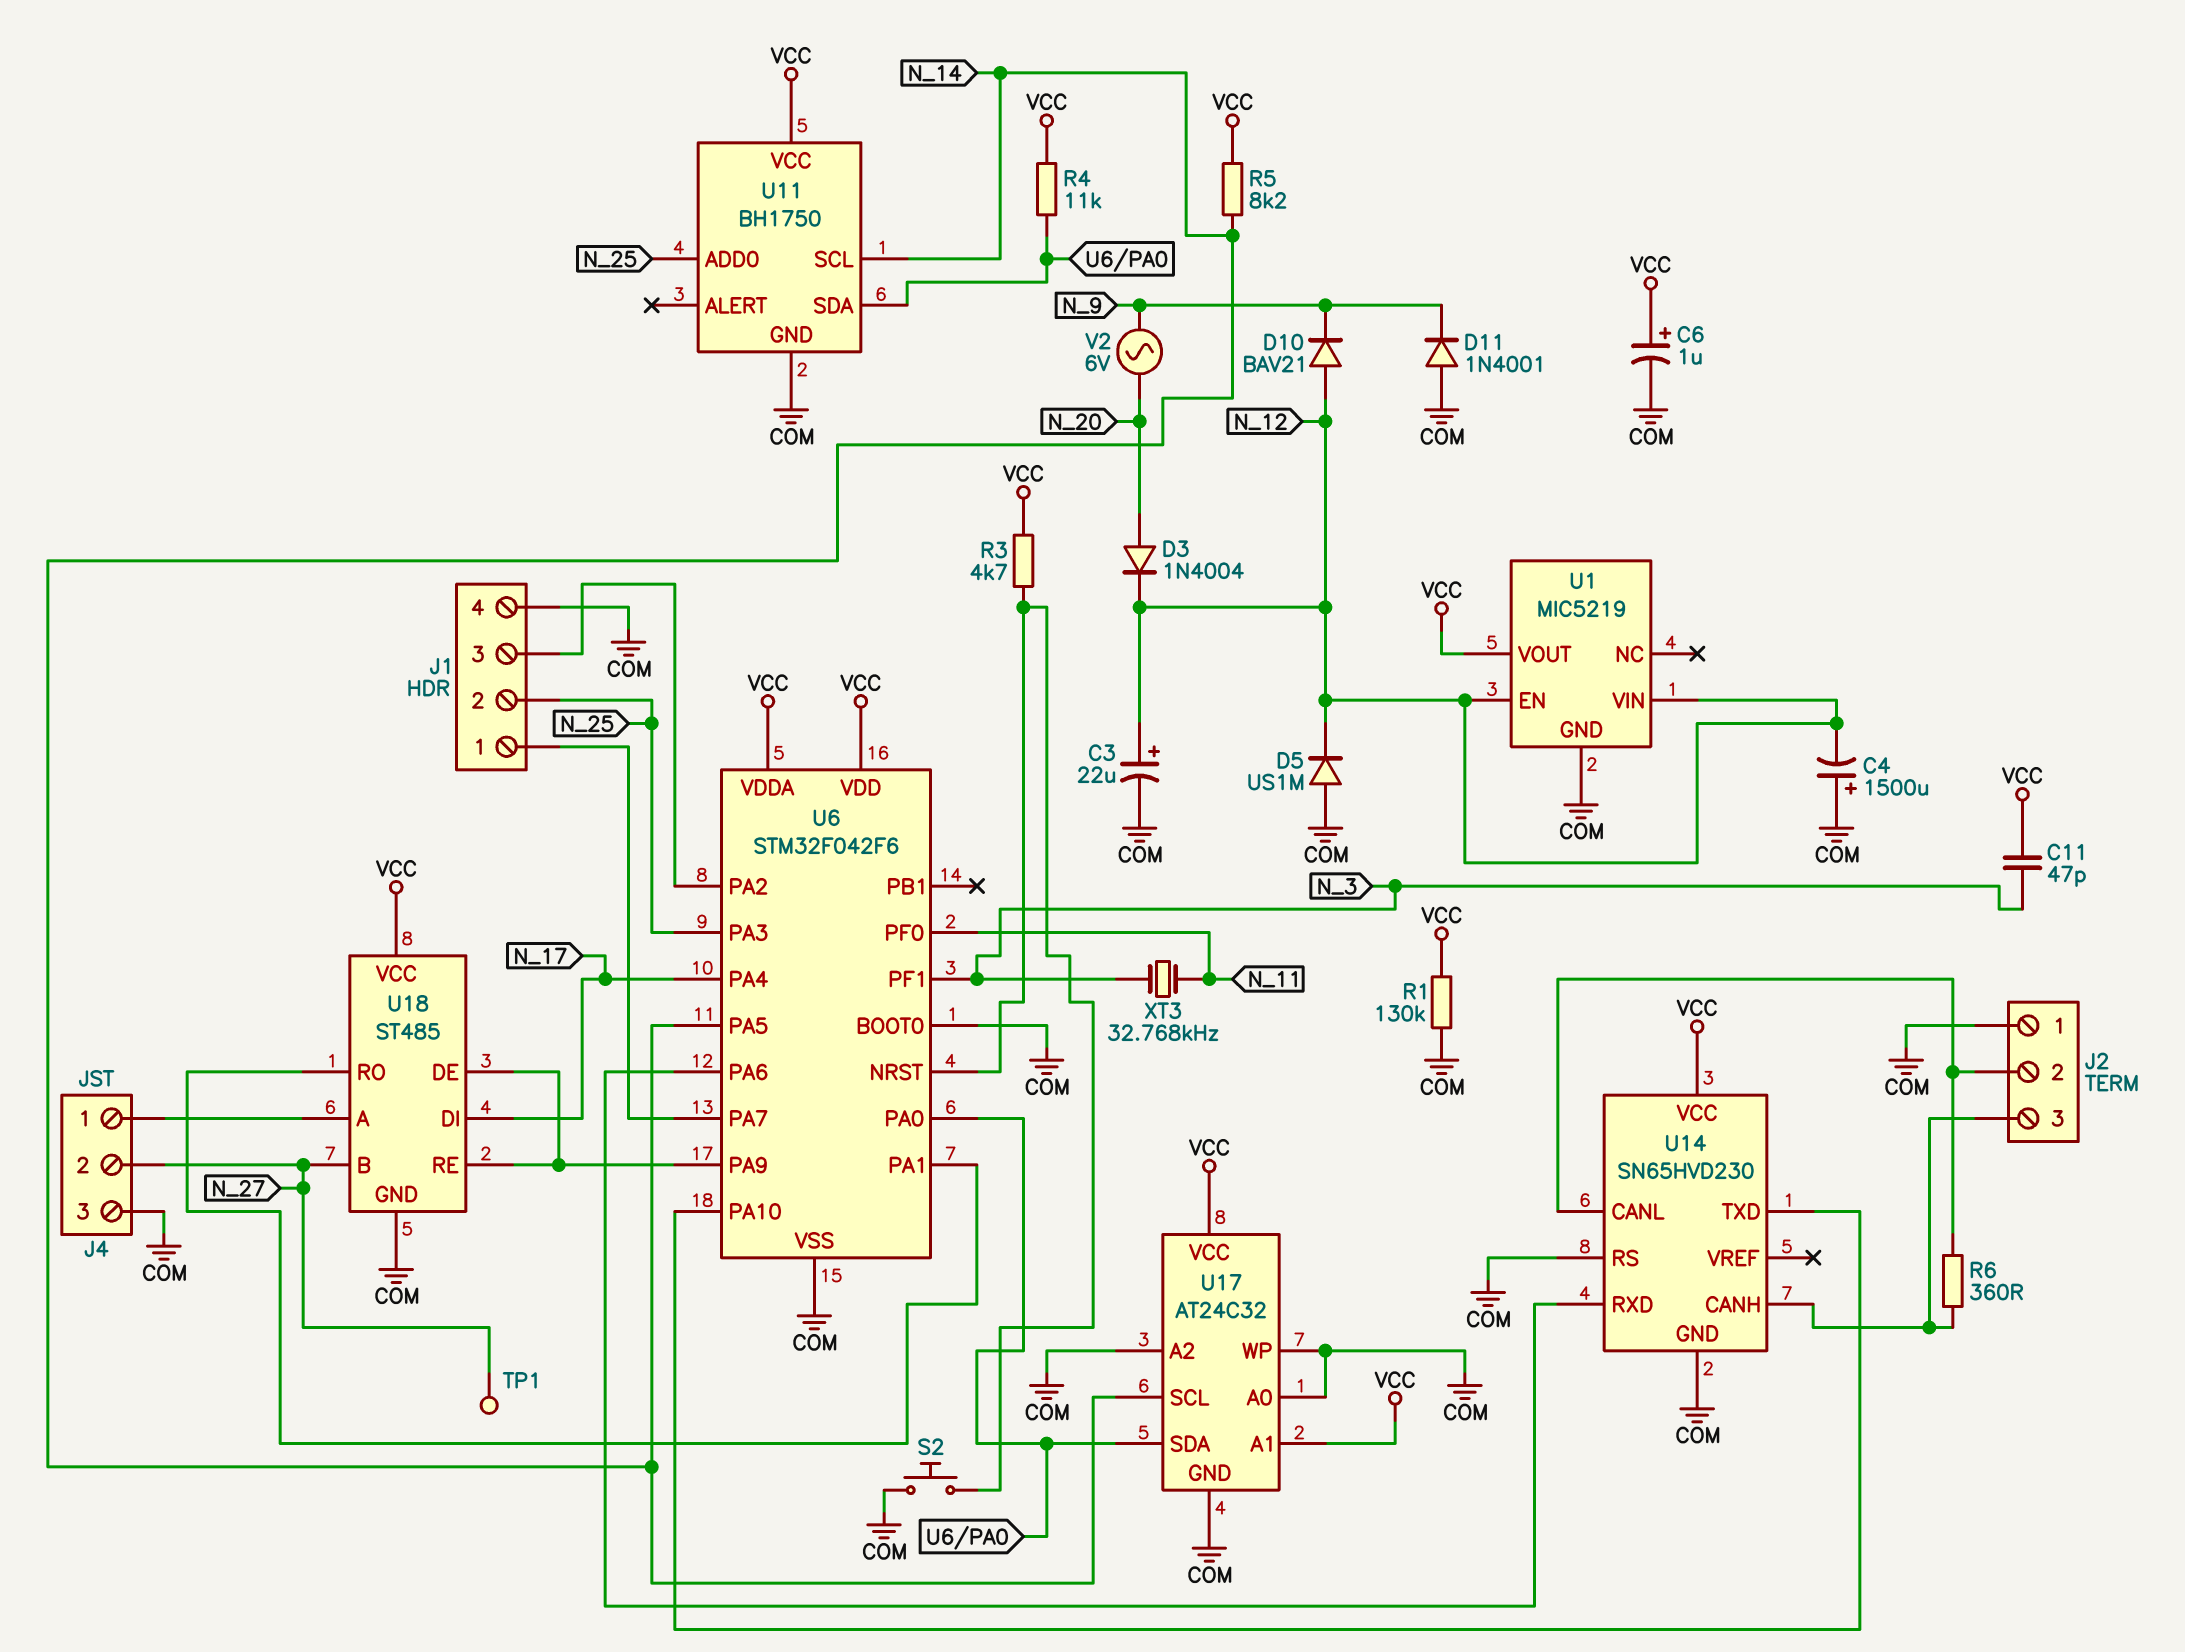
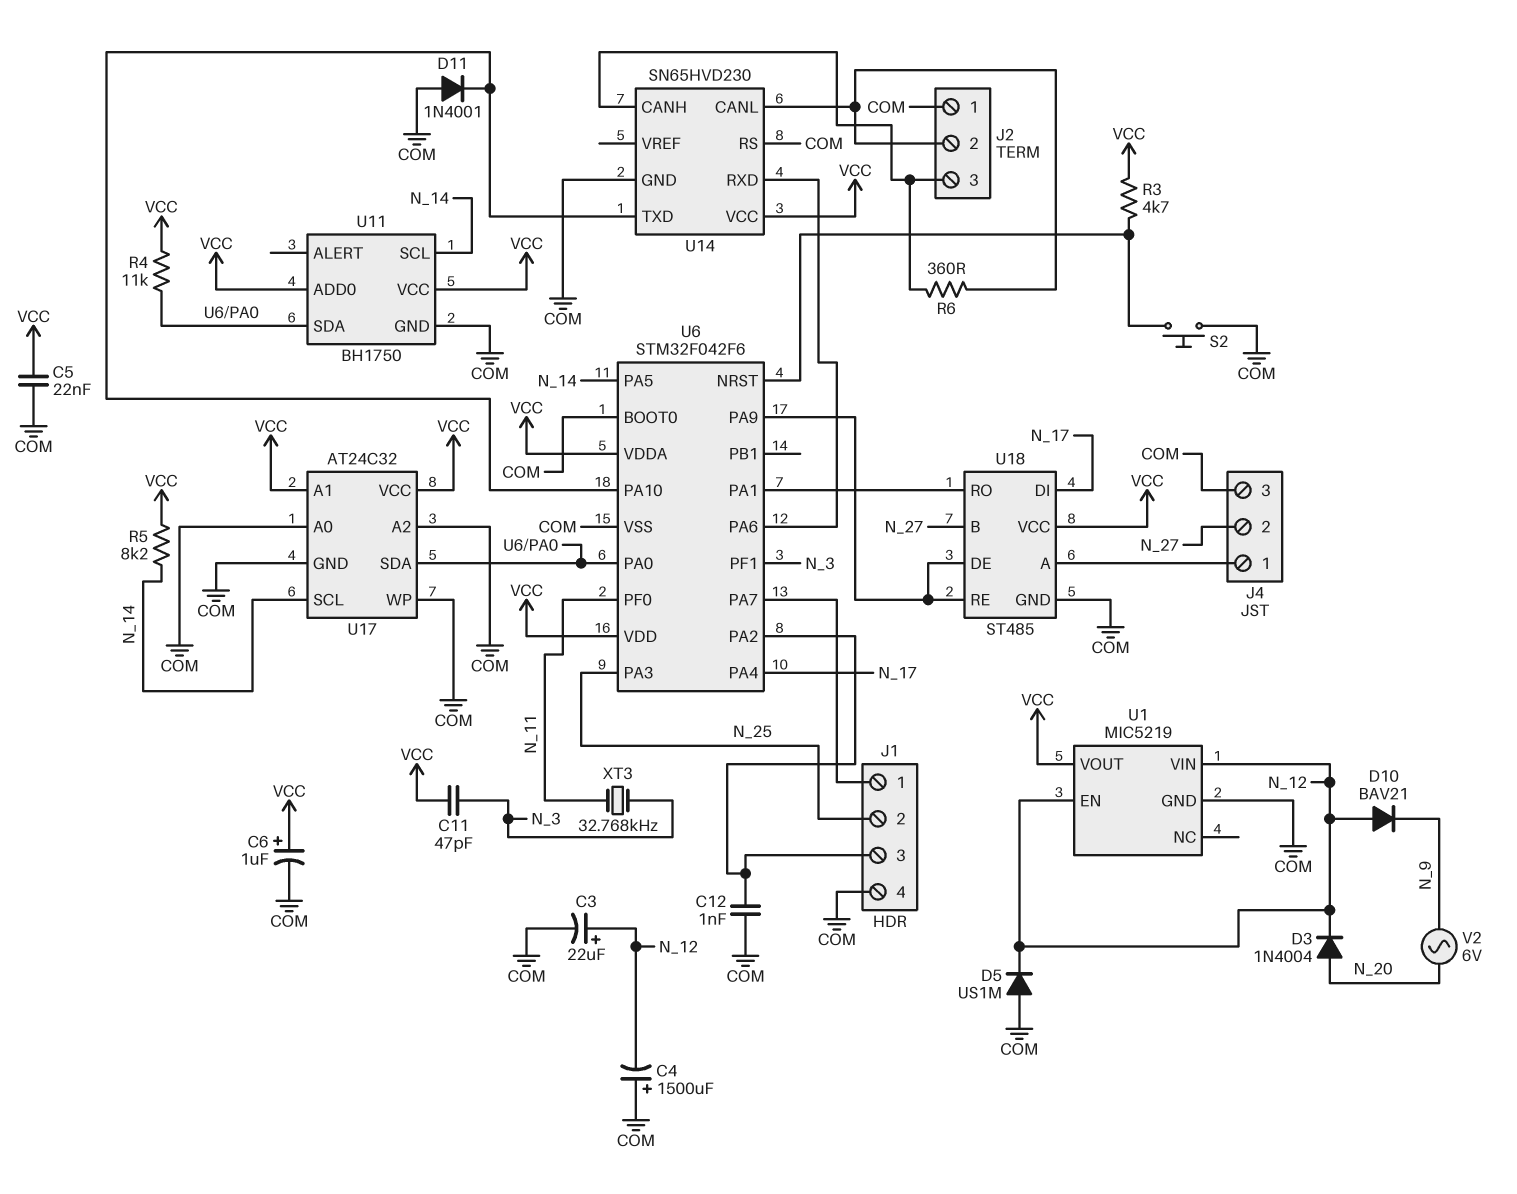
C5: none -> 22nF (COM, VCC)
C12: none -> 1nF (COM, J1/3)
D11: diode 1N4001 (A COM, K N_9) -> diode 1N4001 (A COM, K U6/PA10)
R1: 130k (COM, VCC) -> none
TP1: test point (N_27) -> none
U11 pin ADD0: N_25 -> VCC

